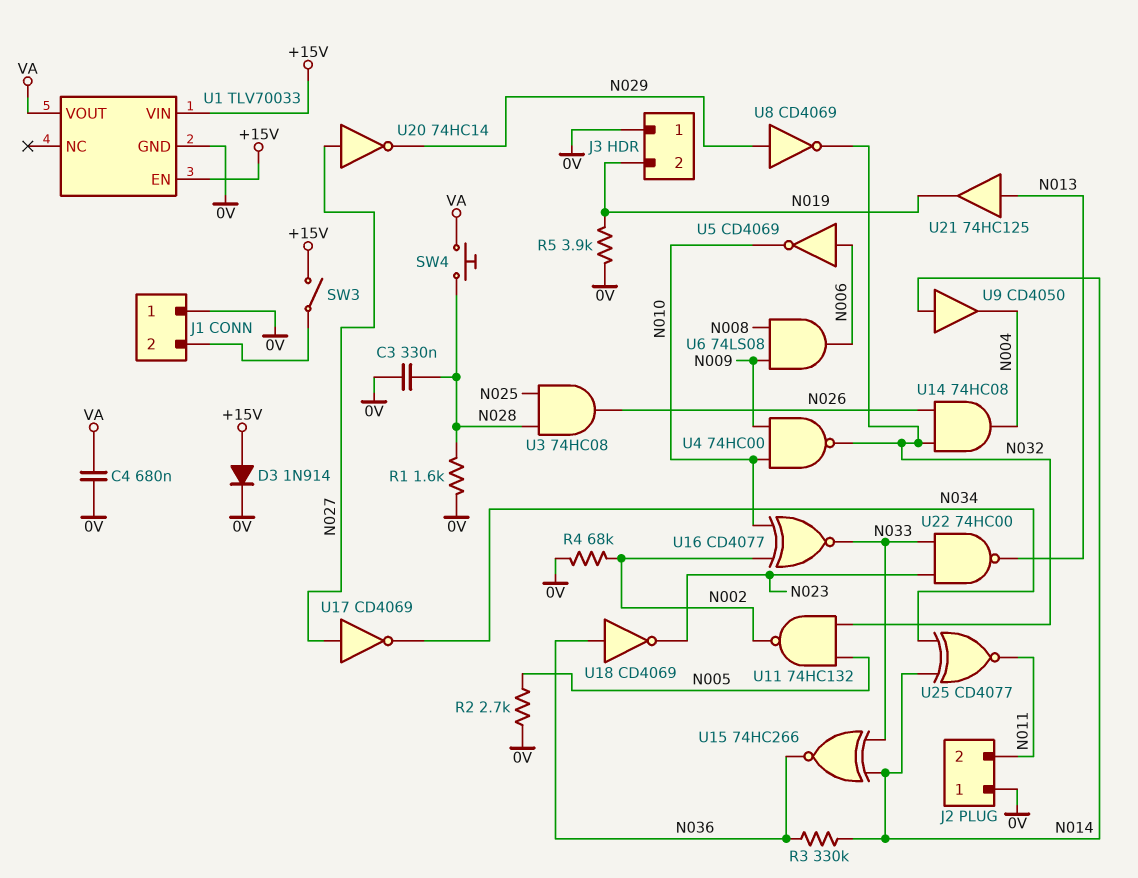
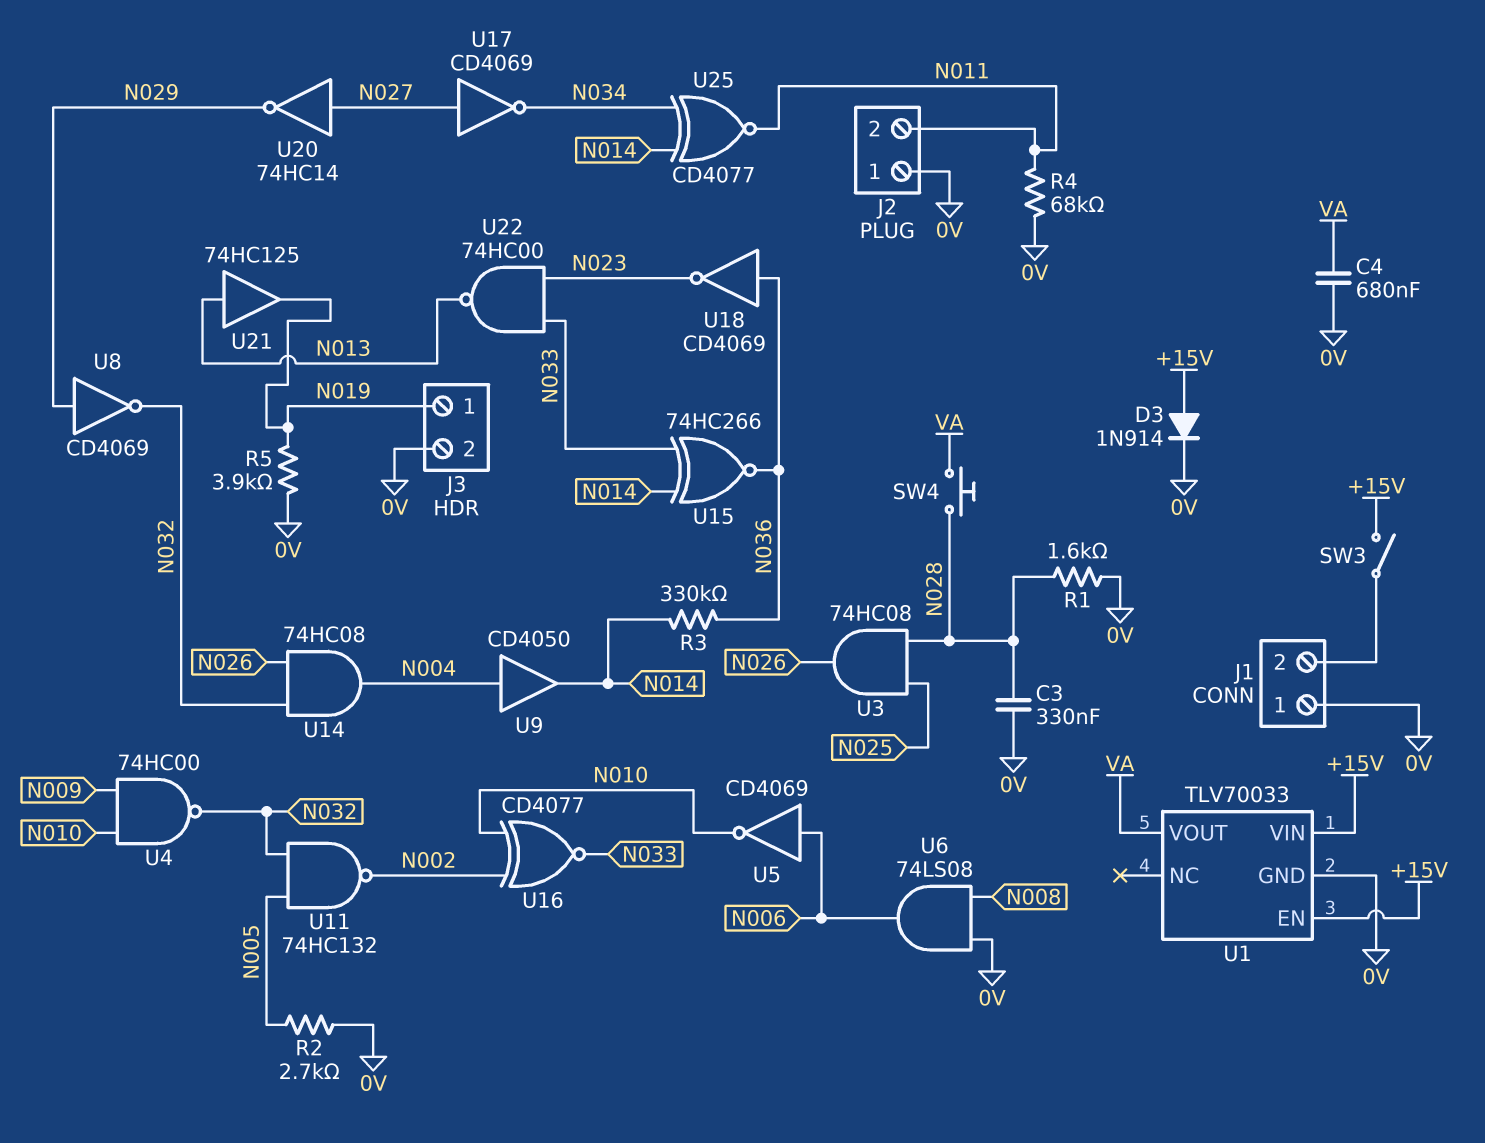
J3 pin 1: 0V -> N019
J3 pin 2: N019 -> 0V
R4: 68k (0V, N002) -> 68k (0V, N011)
U6: AND 74LS08 (in N008, in N009, out N006) -> AND 74LS08 (in 0V, in N008, out N006)
U9: buffer CD4050 (in N014, out N004) -> buffer CD4050 (in N004, out N014)

